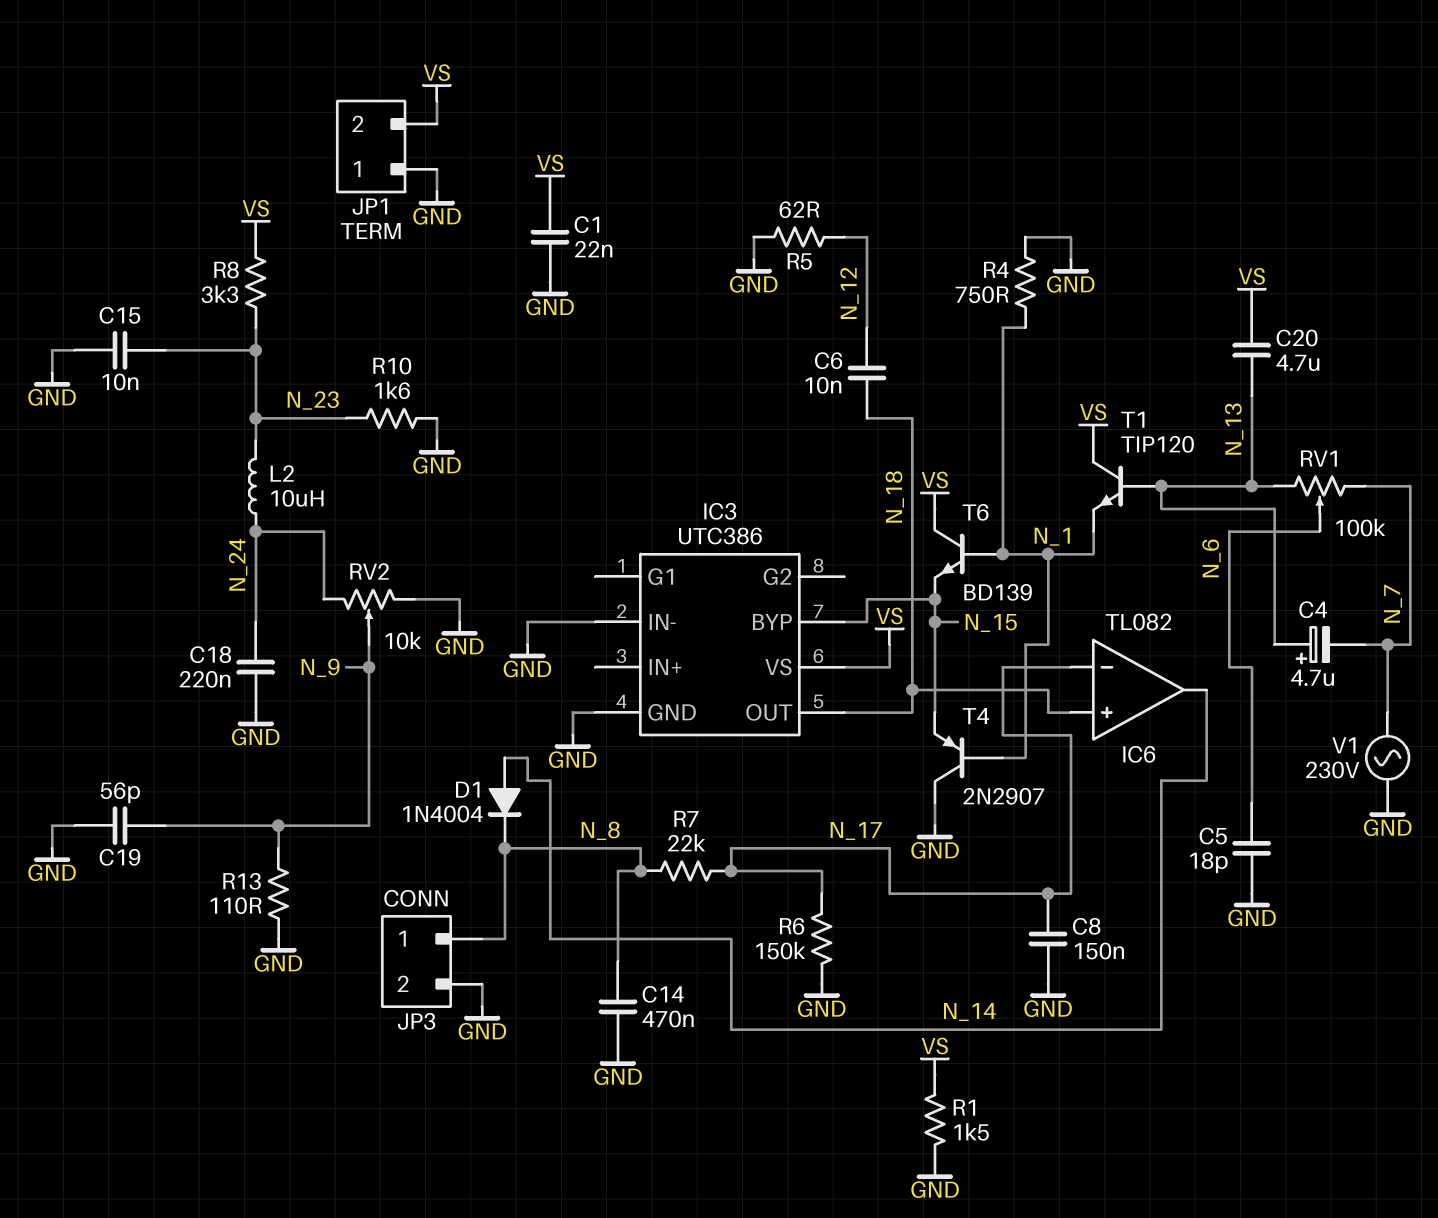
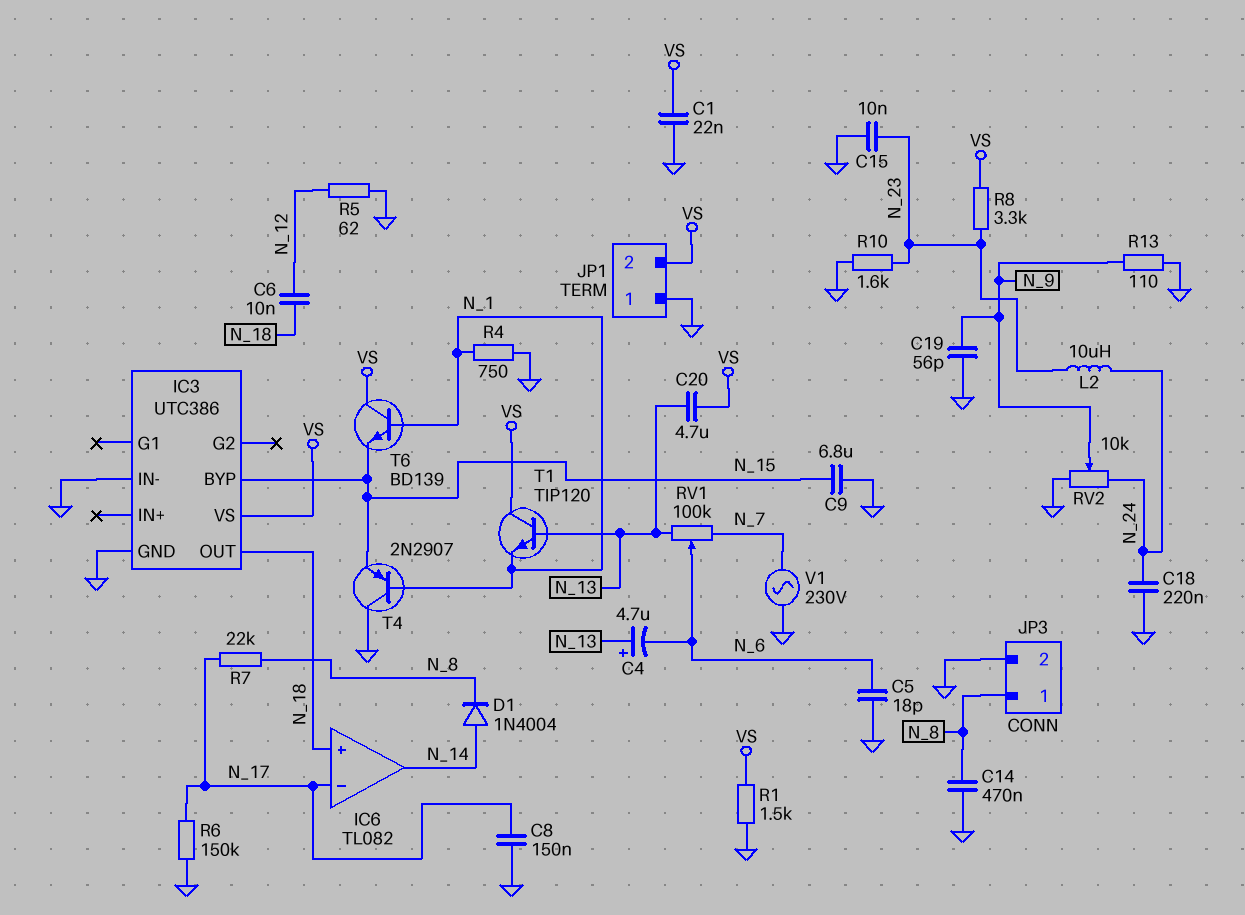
C4: 4.7uF (plus N_13, minus N_7) -> 4.7uF (plus N_13, minus N_6)
C9: none -> 6.8uF (GND, N_15)

